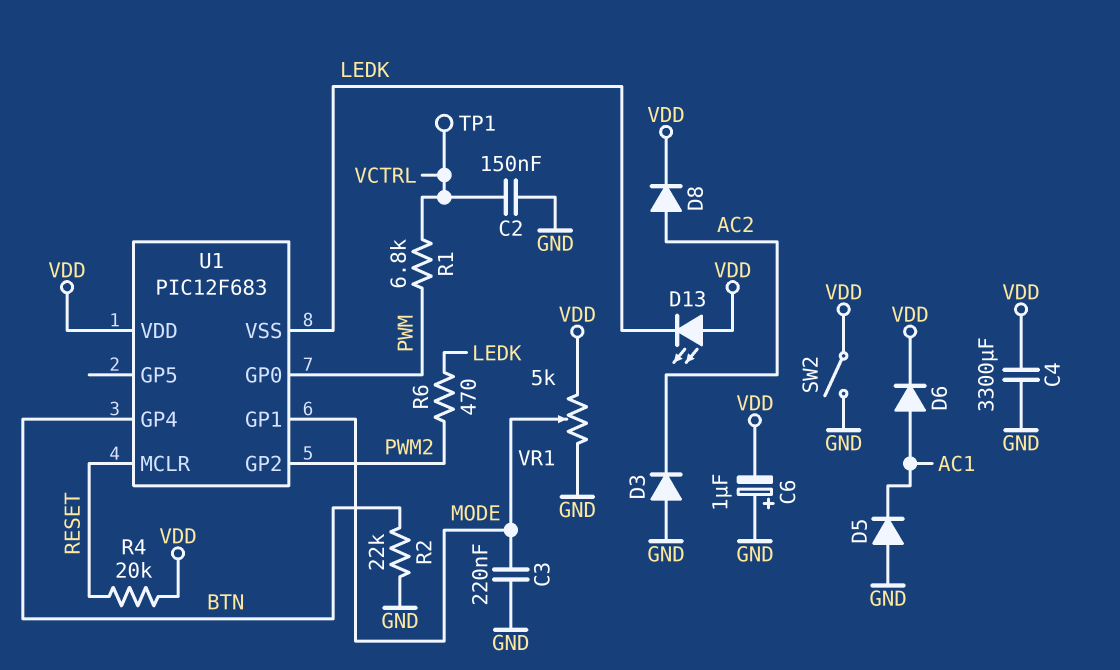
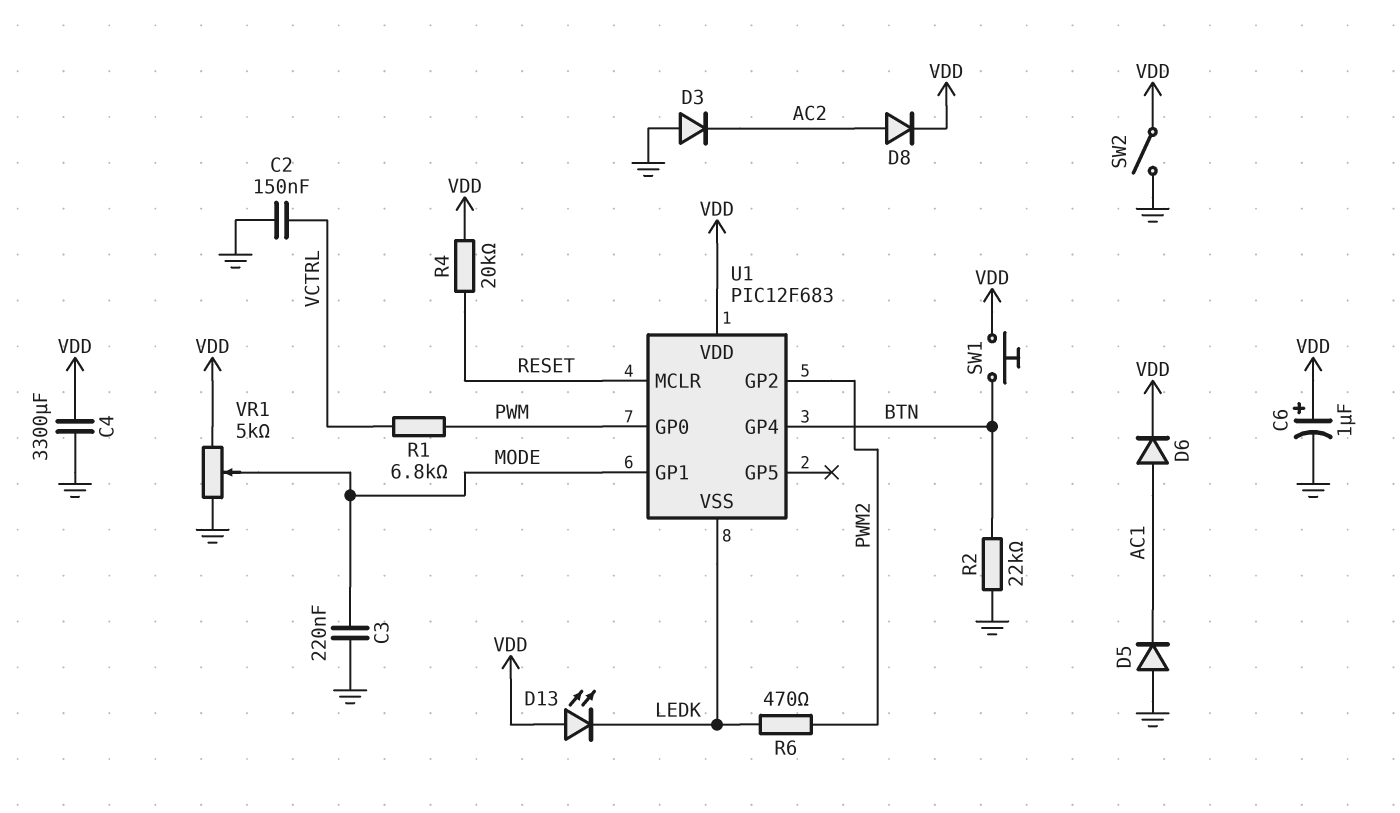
C6: 1uF (plus GND, minus VDD) -> 1uF (plus VDD, minus GND)
SW1: none -> button (BTN, VDD)
TP1: test point (VCTRL) -> none

